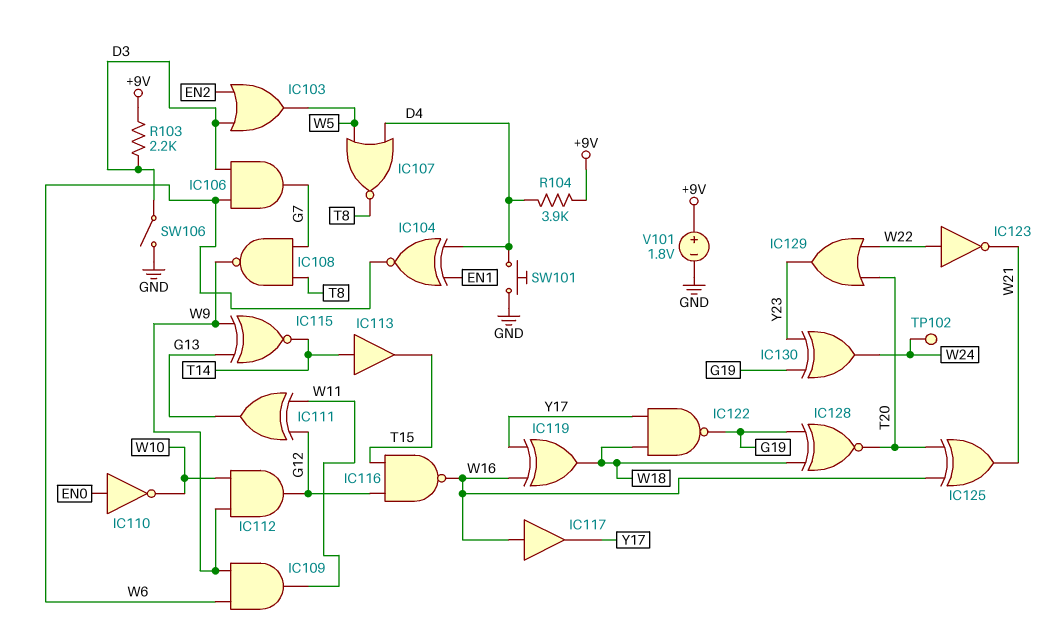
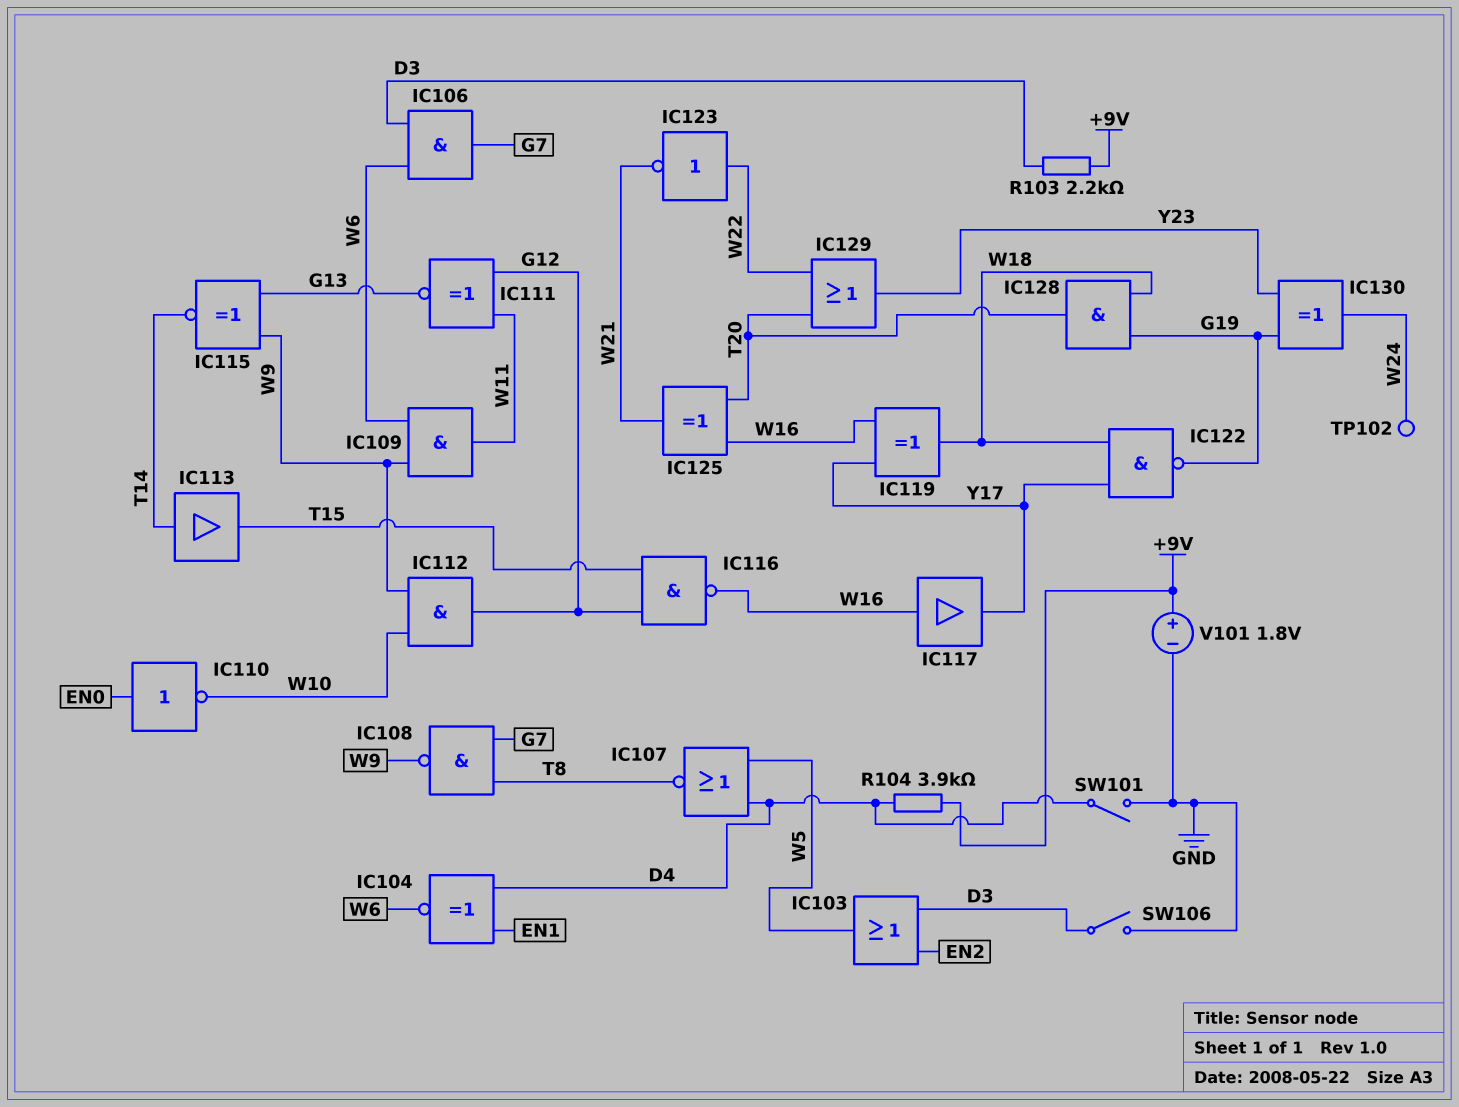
IC111: XOR (in G12, in W11, out G13) -> XNOR (in G12, in W11, out G13)
IC128: XNOR (in G19, in W18, out T20) -> AND (in G19, in W18, out T20)
SW101: button (D4, GND) -> switch (D4, GND)

